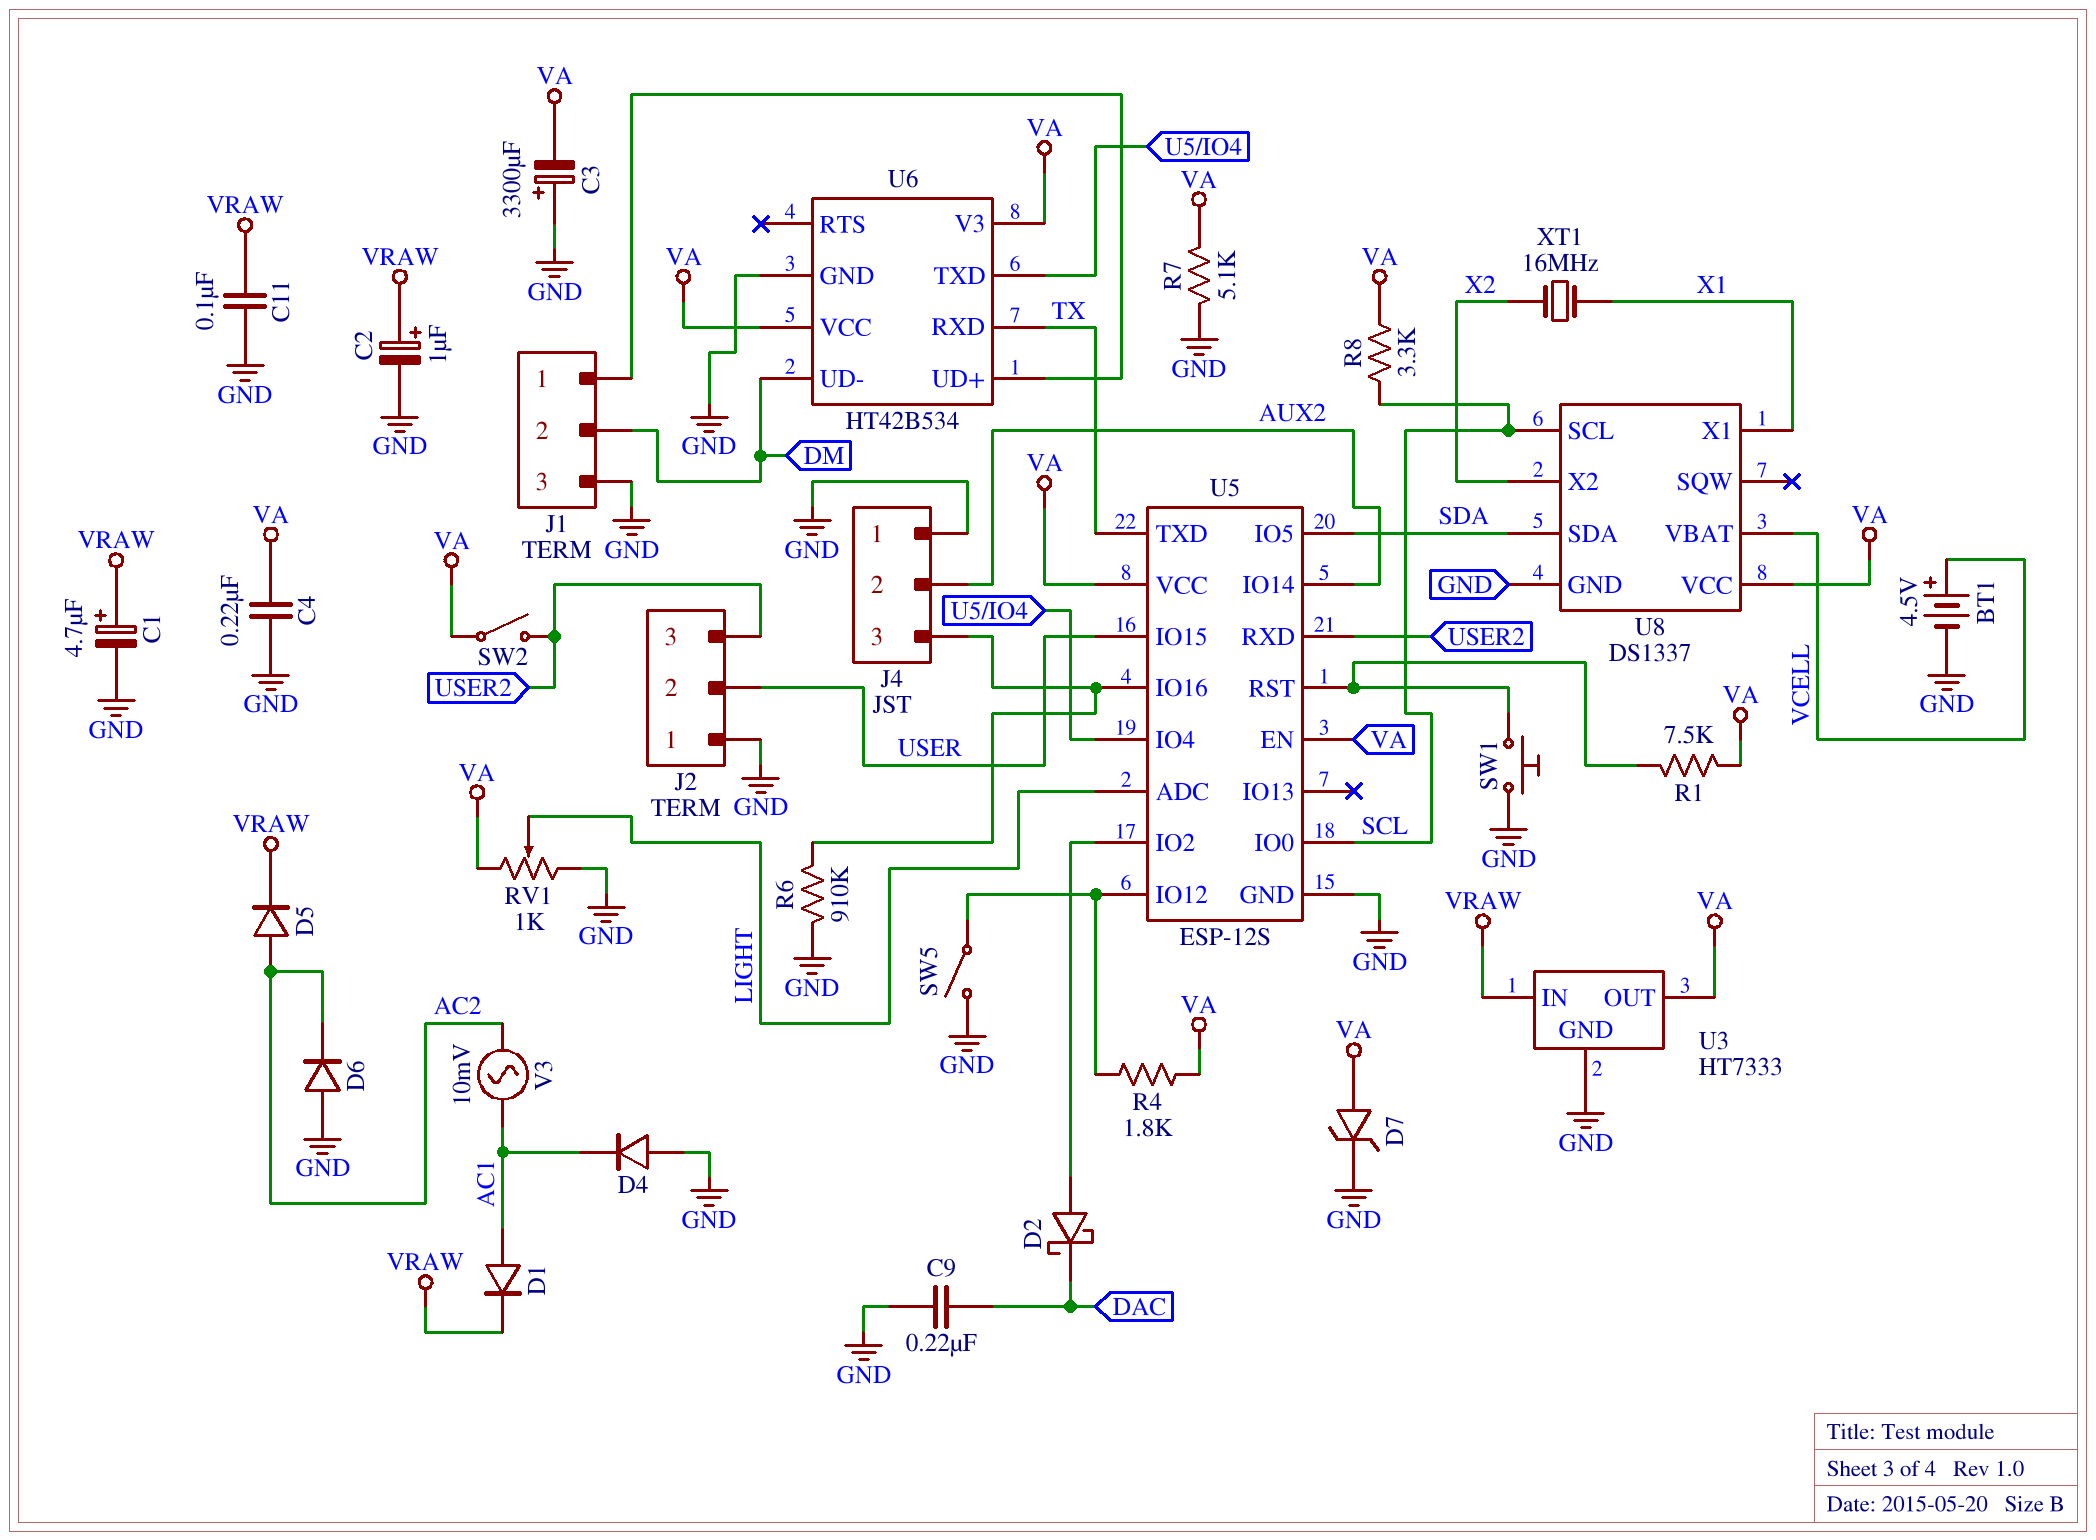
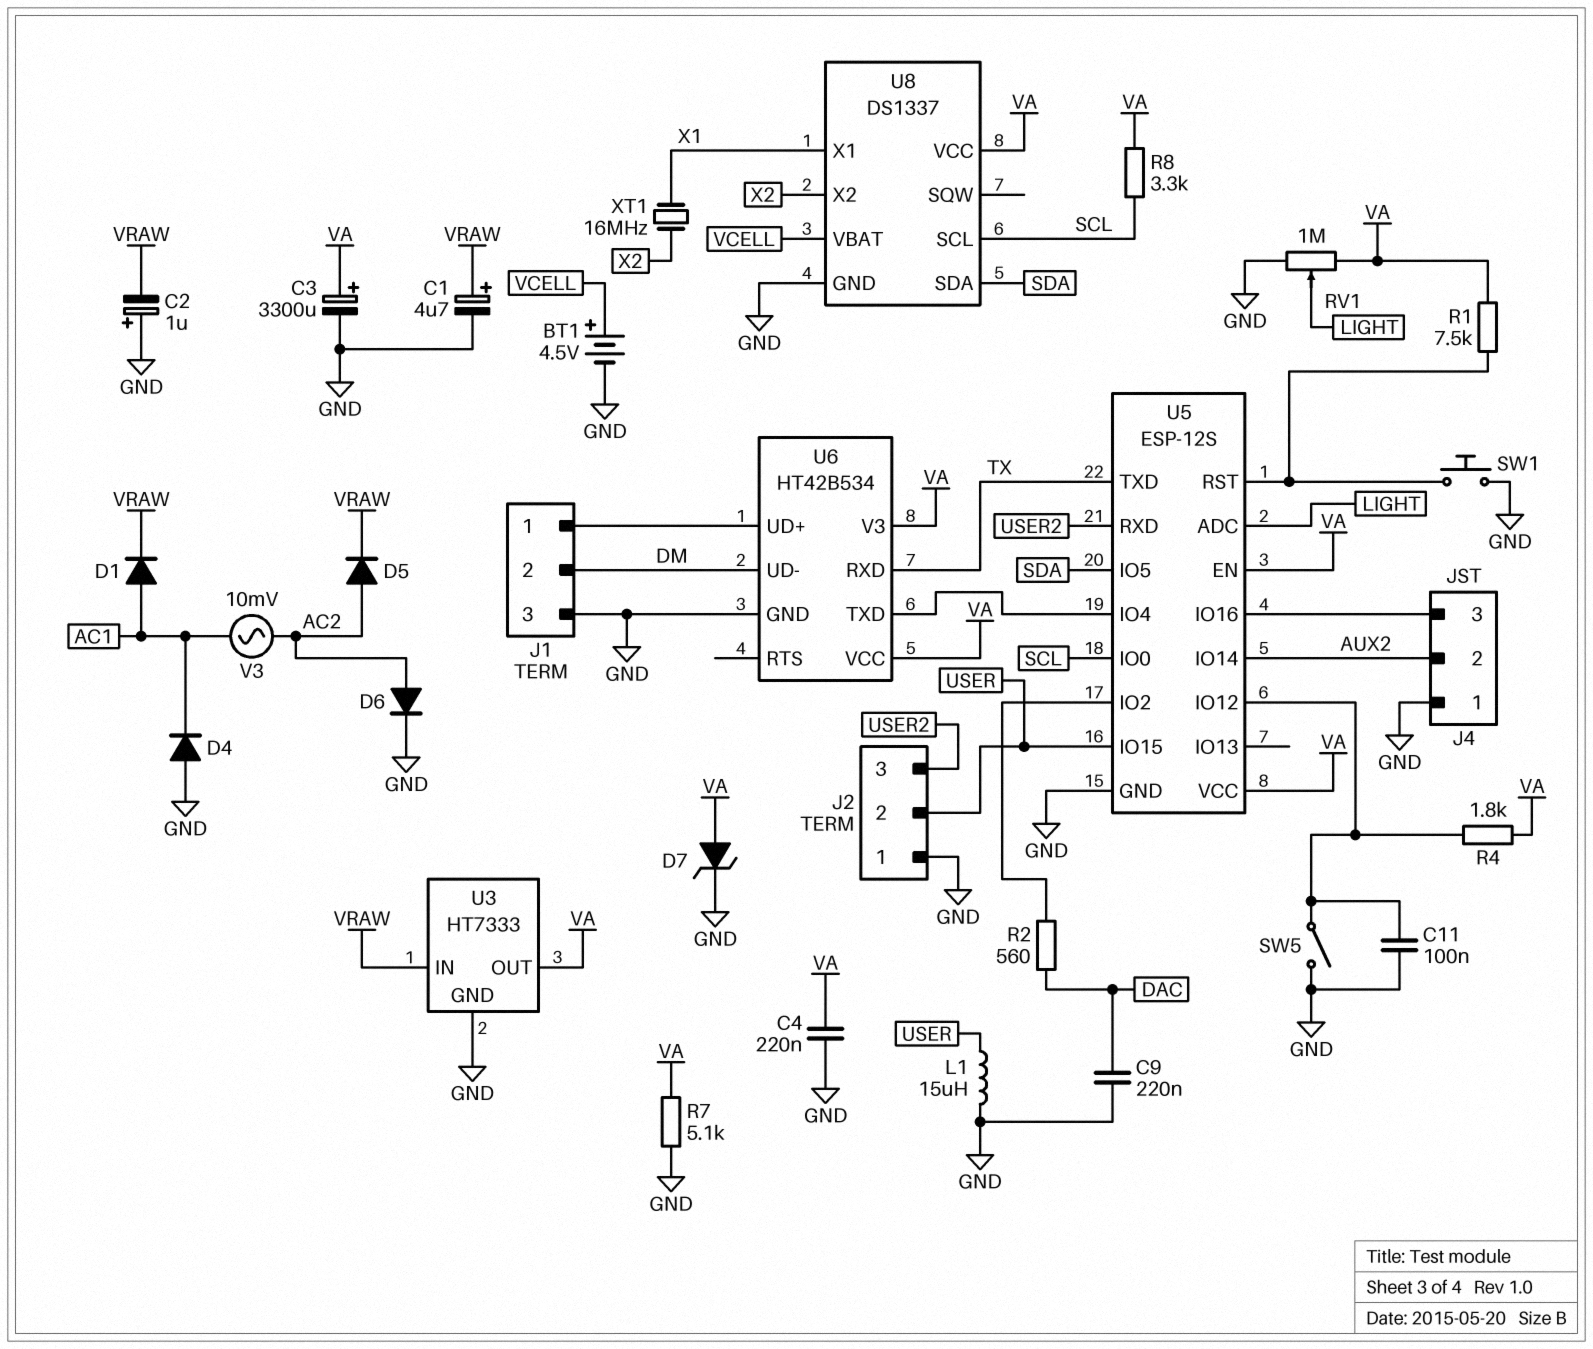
C2: 1uF (plus VRAW, minus GND) -> 1uF (plus GND, minus VRAW)
C3: 3300uF (plus GND, minus VA) -> 3300uF (plus VA, minus GND)
C11: 100nF (GND, VRAW) -> 100nF (GND, U5/IO12)
D2: schottky (A U5/IO2, K DAC) -> none
D6: diode (A GND, K AC2) -> diode (A AC2, K GND)
L1: none -> 15uH (GND, USER)
R2: none -> 560 (DAC, U5/IO2)
R6: 910k (GND, J4/3) -> none
RV1: 1k (GND, VA, wiper LIGHT) -> 1M (GND, VA, wiper LIGHT)
SW2: switch (USER2, VA) -> none

